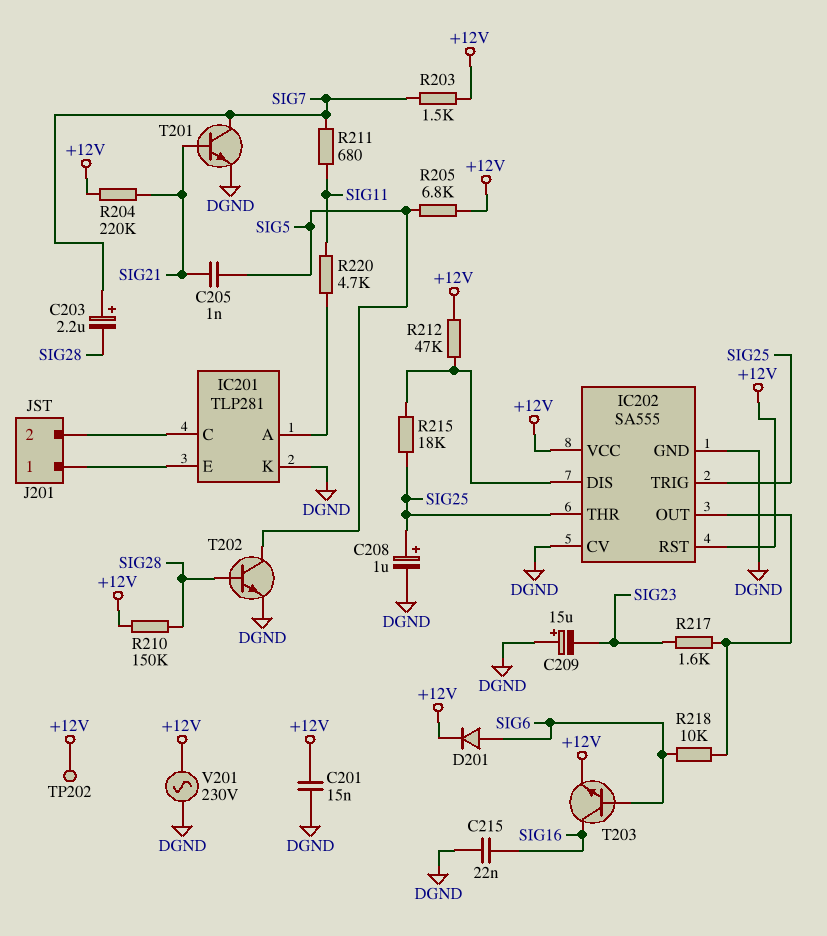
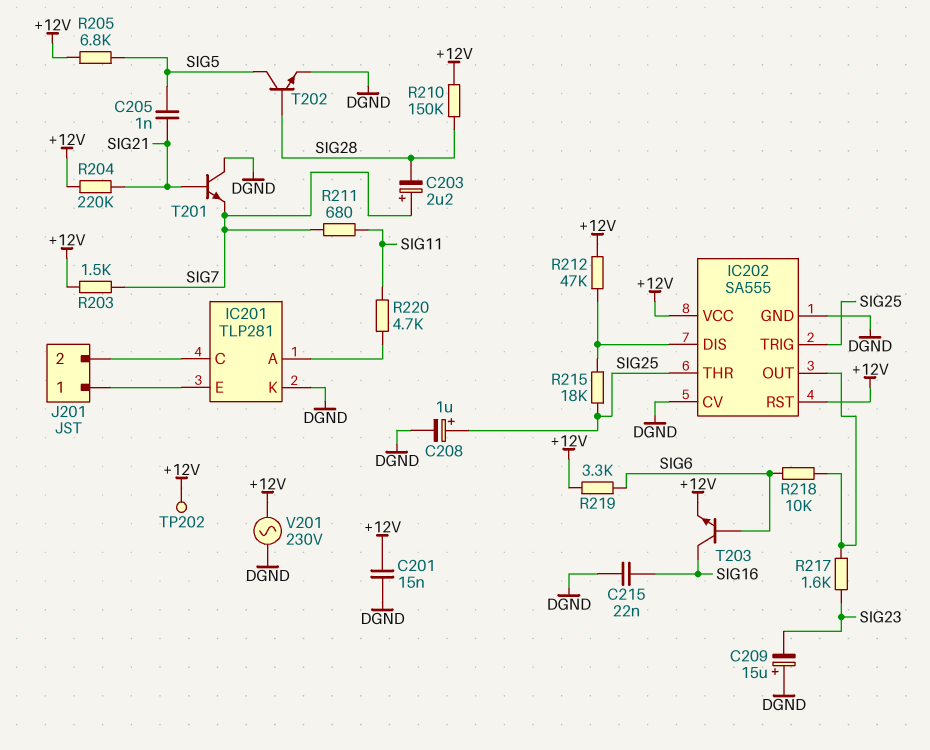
D201: diode (A SIG6, K +12V) -> none
R219: none -> 3.3k (+12V, SIG6)
T201: NPN (B SIG21, C SIG7, E DGND) -> NPN (B SIG21, C DGND, E SIG7)

